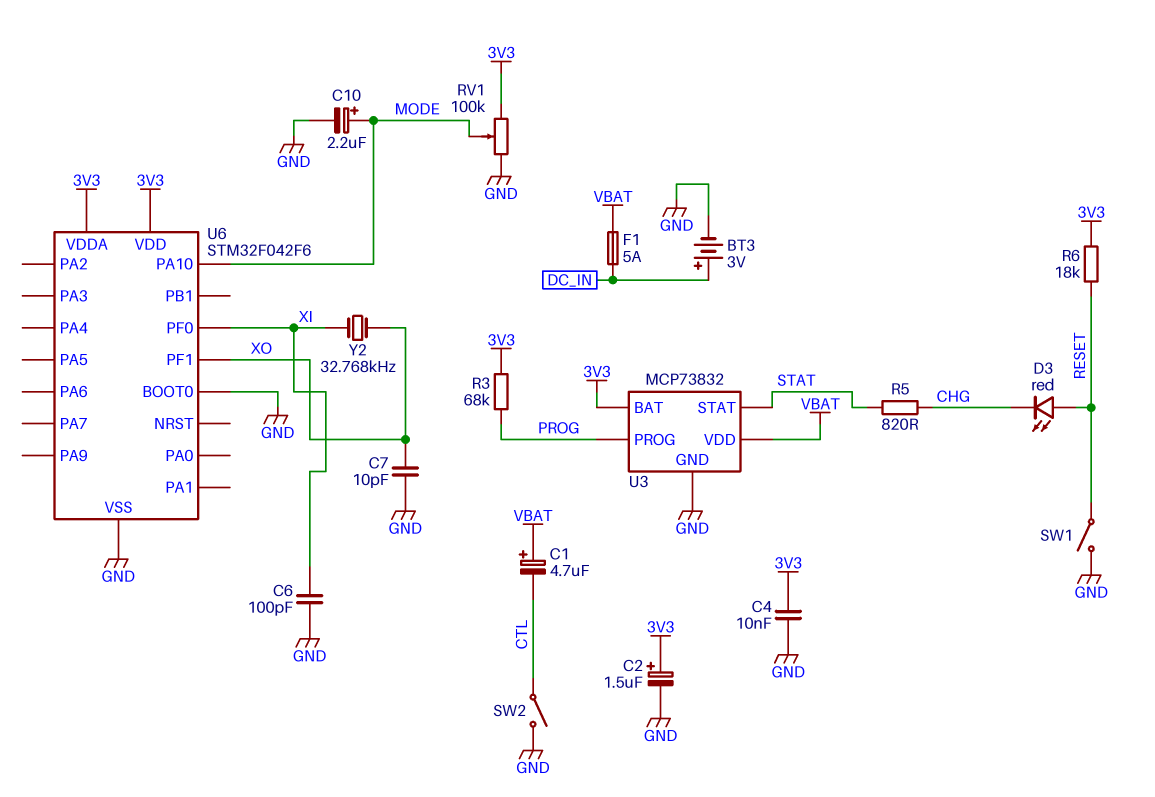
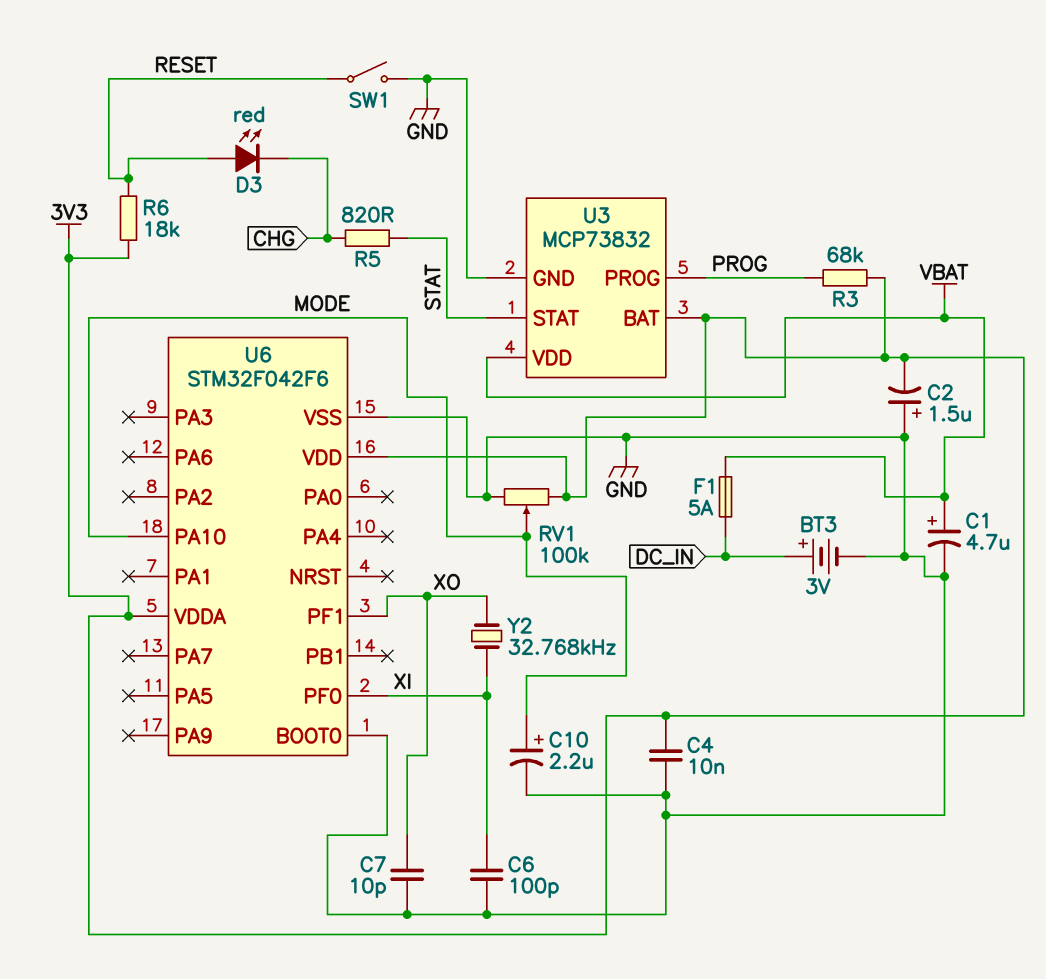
C1: 4.7uF (plus VBAT, minus CTL) -> 4.7uF (plus VBAT, minus GND)
C2: 1.5uF (plus 3V3, minus GND) -> 1.5uF (plus GND, minus 3V3)
SW2: switch (CTL, GND) -> none

